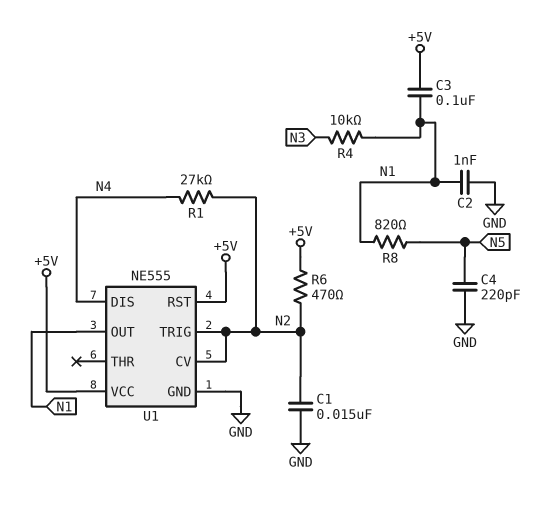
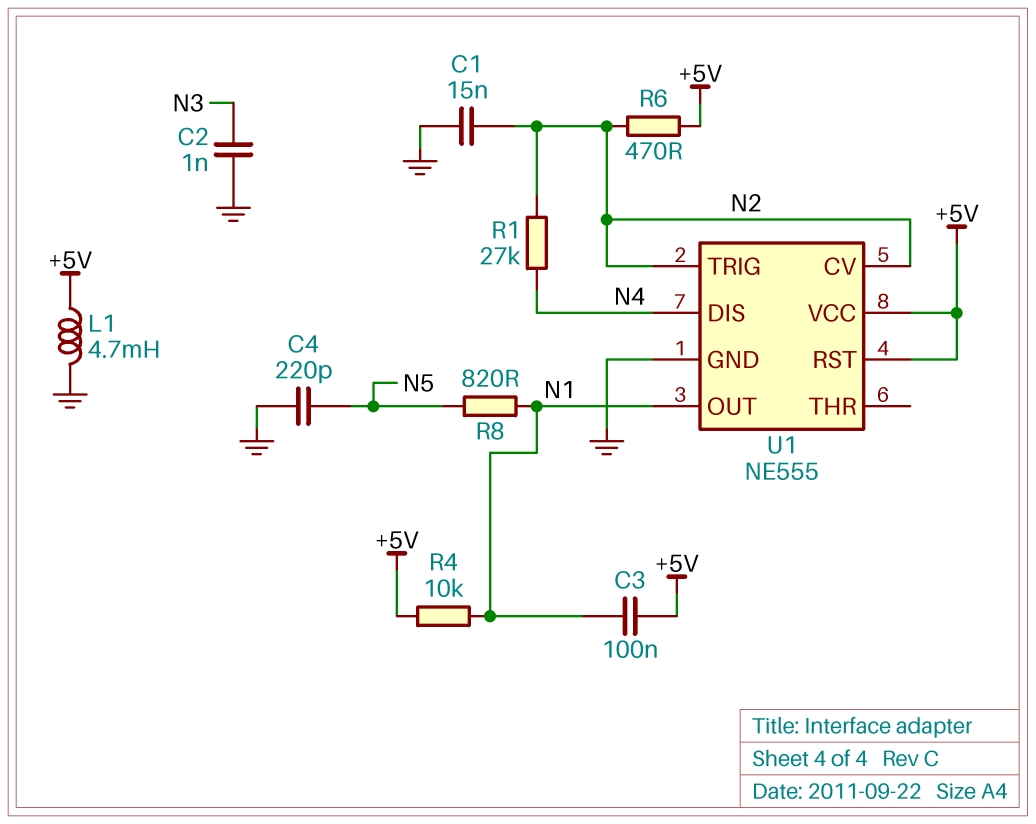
C2: 1nF (GND, N1) -> 1nF (GND, N3)
L1: none -> 4.7mH (+5V, GND)
R4: 10k (N1, N3) -> 10k (+5V, N1)

